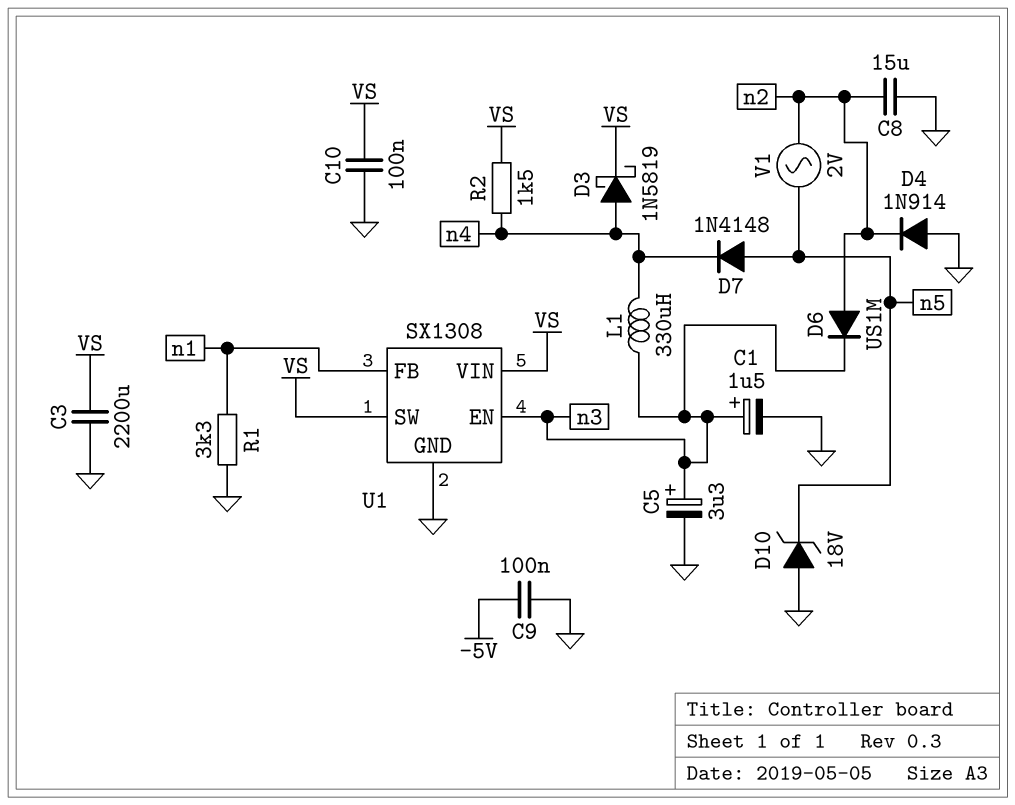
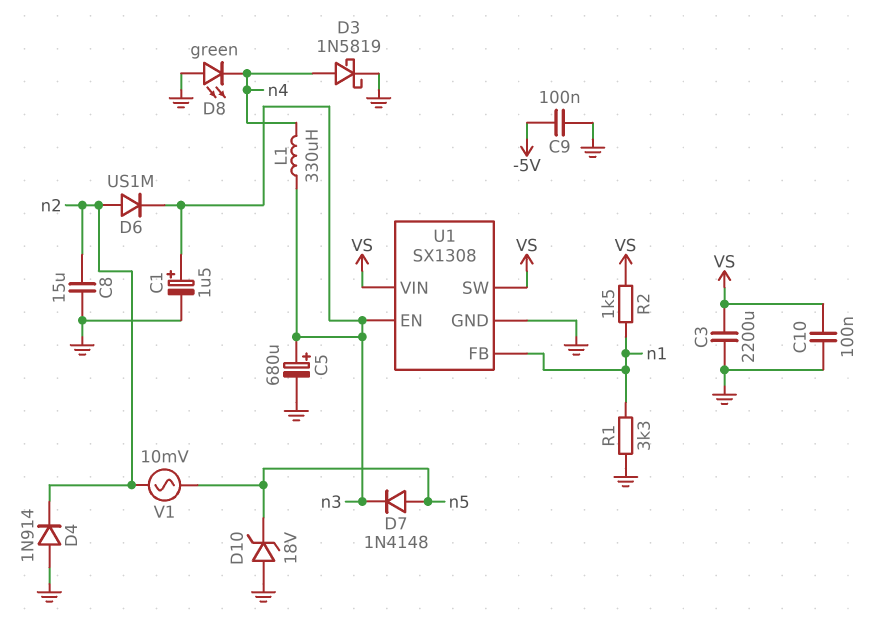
C5: 3.3uF (plus n3, minus GND) -> 680uF (plus n3, minus GND)
D3: schottky 1N5819 (A n4, K VS) -> schottky 1N5819 (A n4, K GND)
D7: diode 1N4148 (A n5, K n4) -> diode 1N4148 (A n5, K n3)
D8: none -> LED green (A GND, K n4)
R2: 1.5k (VS, n4) -> 1.5k (VS, n1)
V1: AC 2V (n2, n5) -> AC 10mV (n2, n5)

